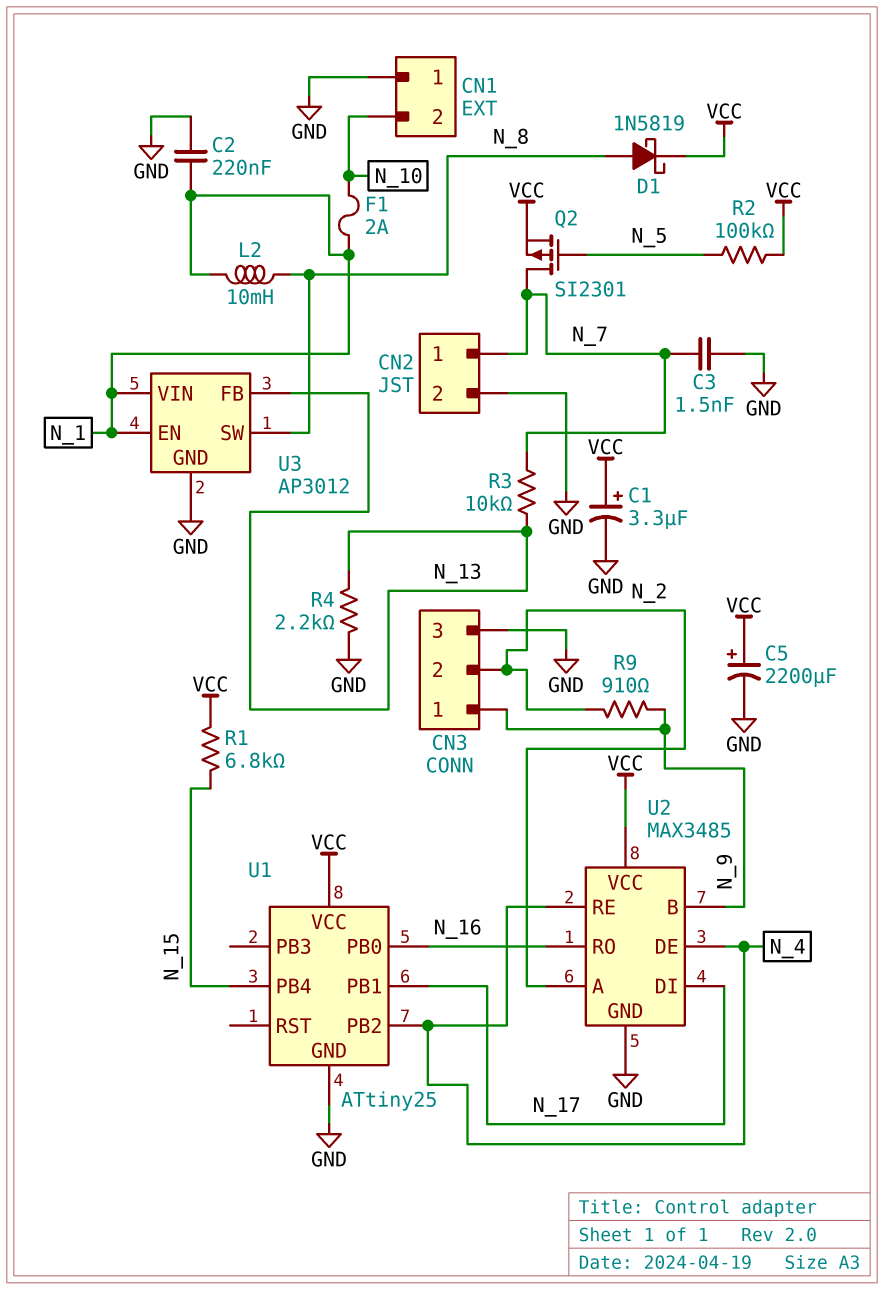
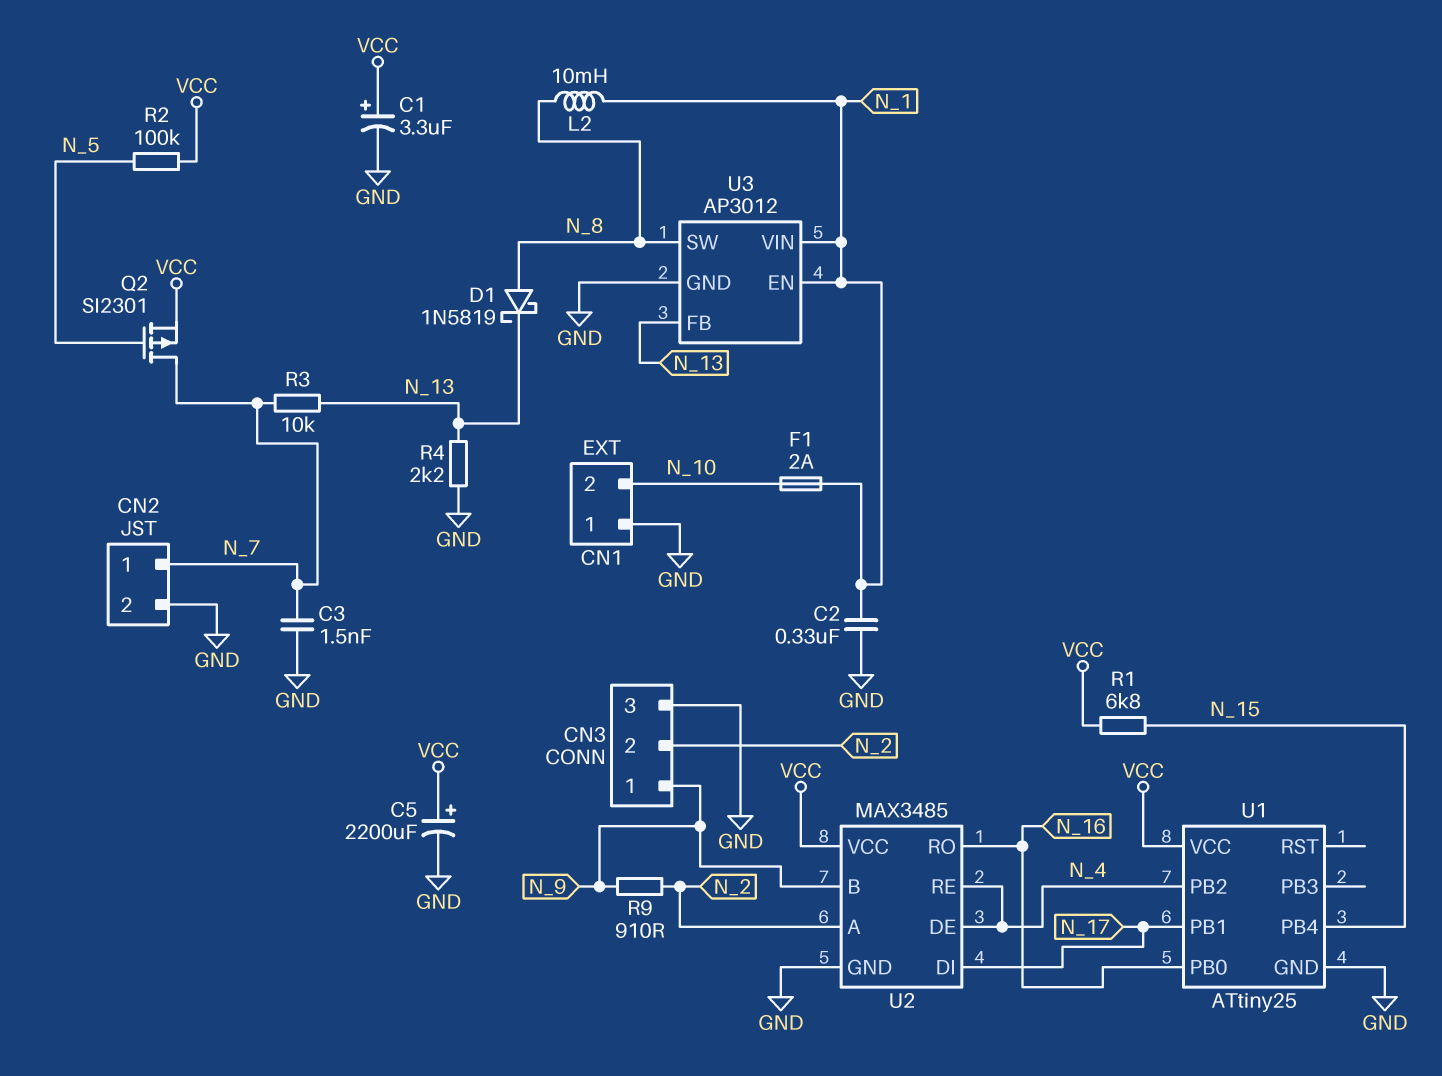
C2: 220nF (GND, N_1) -> 330nF (GND, N_1)
D1: schottky 1N5819 (A N_8, K VCC) -> schottky 1N5819 (A N_8, K N_13)

